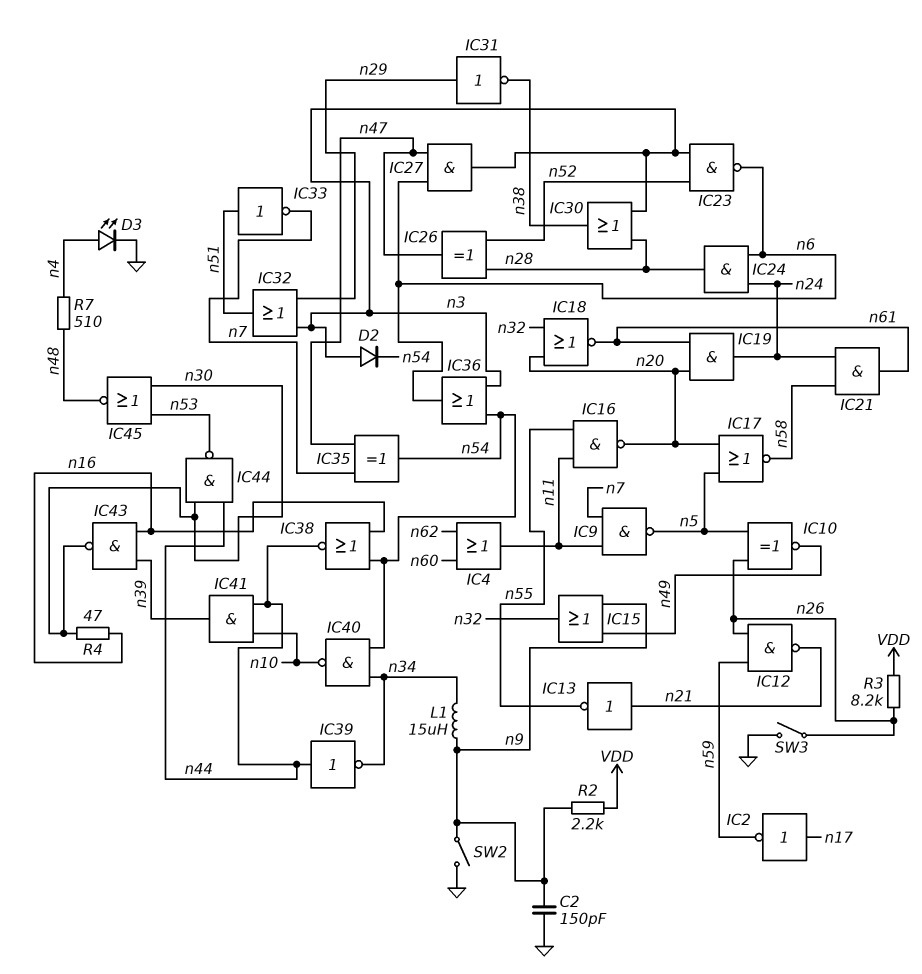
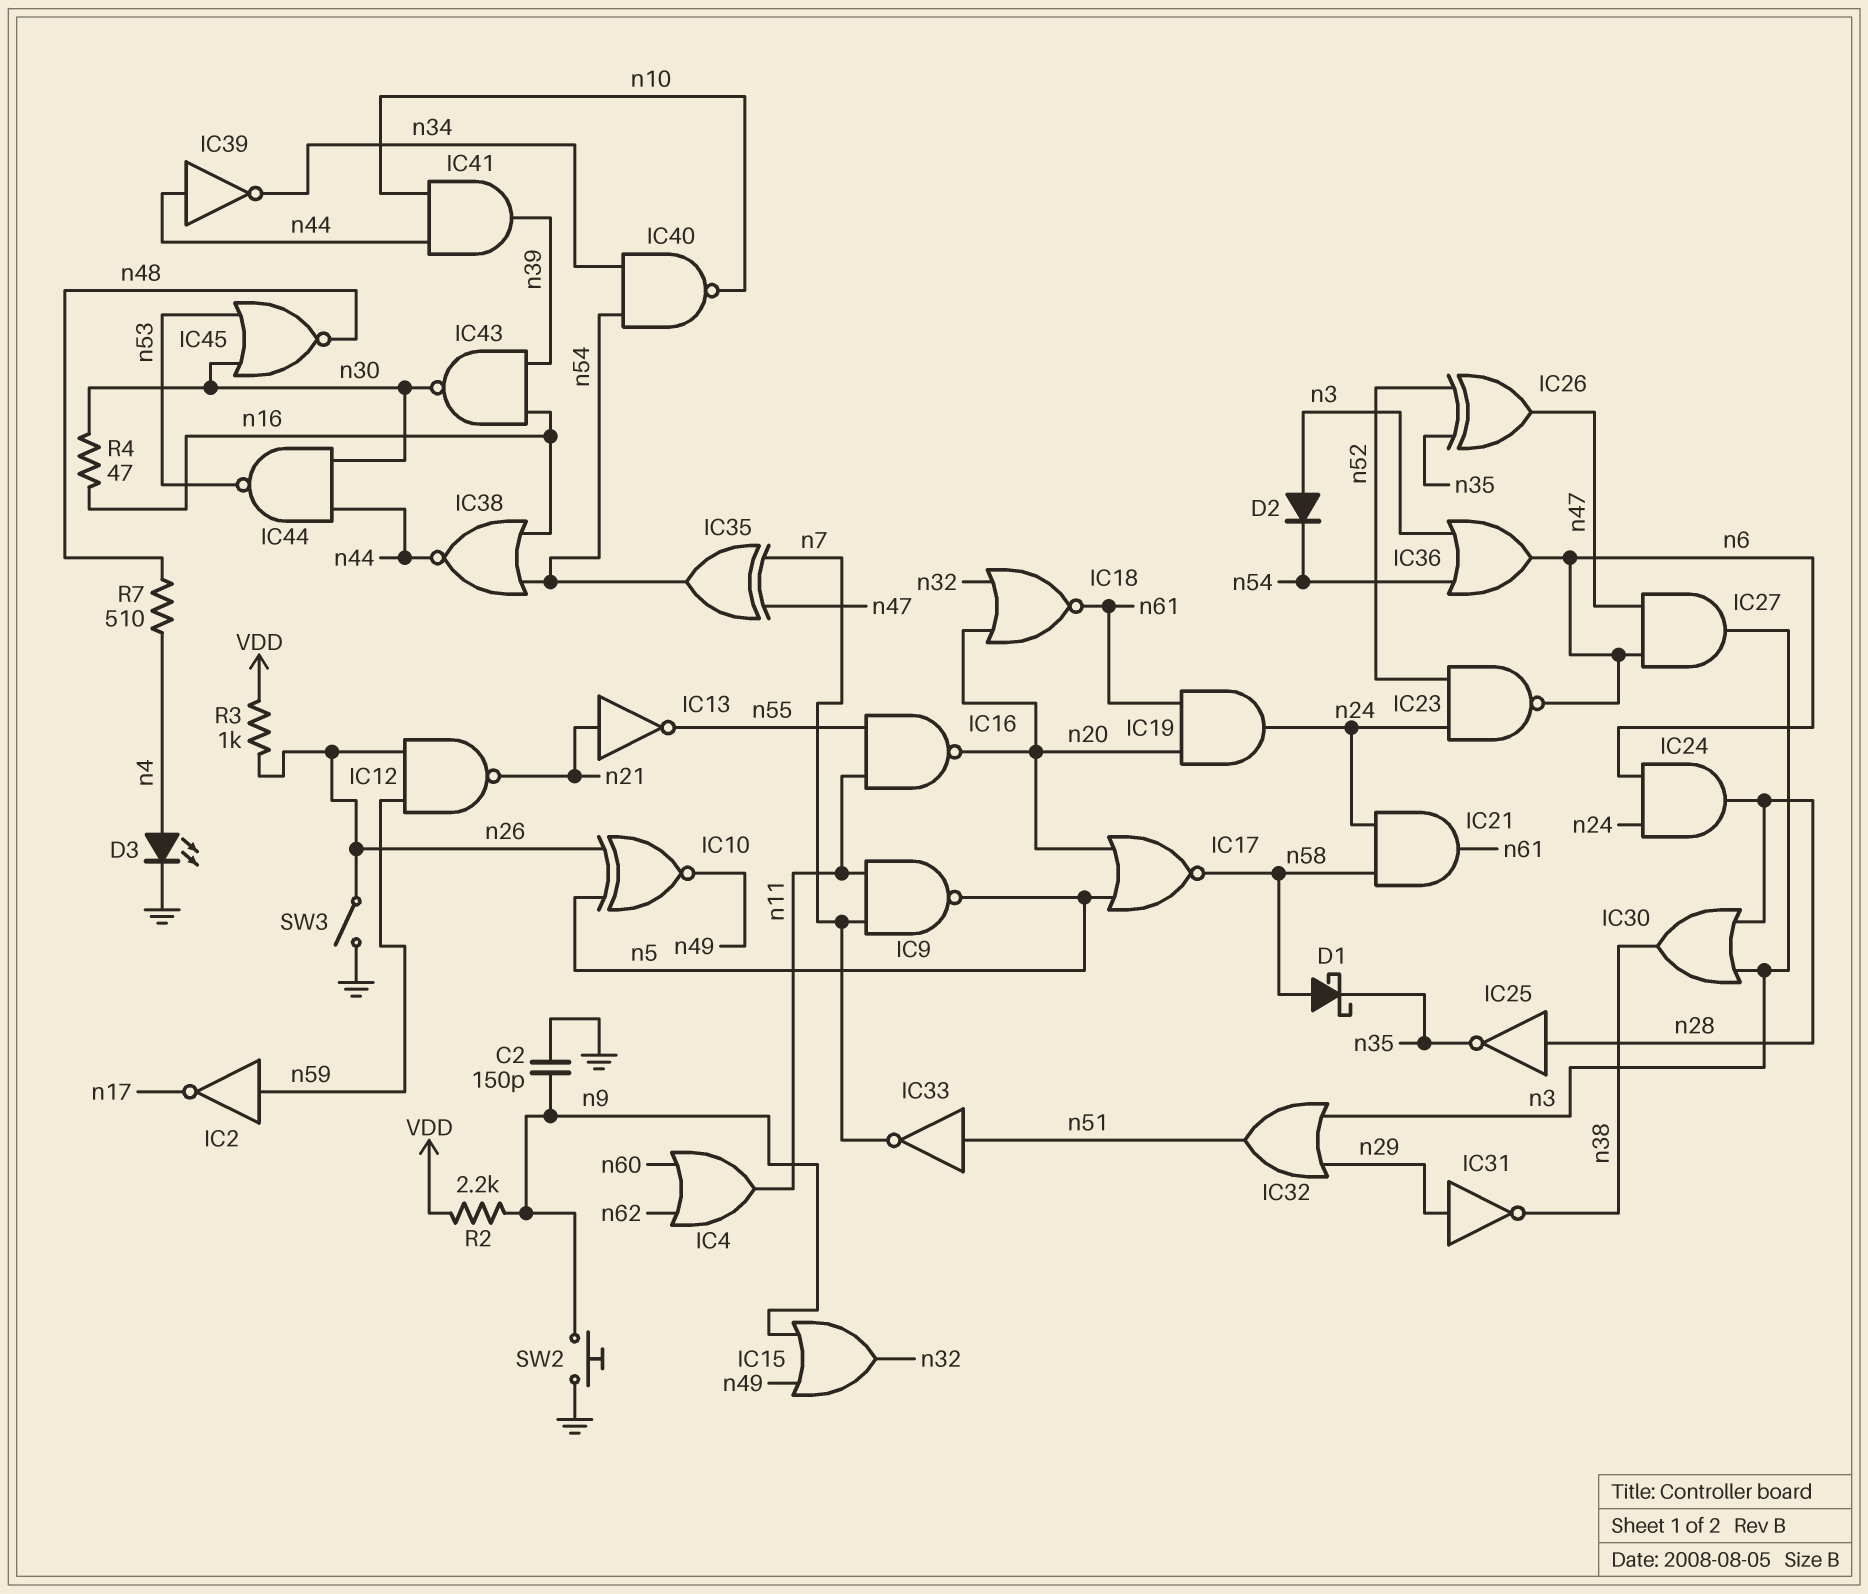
D1: none -> schottky (A n58, K n35)
IC2: NOT (in n17, out n59) -> NOT (in n59, out n17)
IC23: NAND (in n3, in n52, out n6) -> NAND (in n24, in n52, out n6)
IC25: none -> NOT (in n28, out n35)
IC26: XOR (in n28, in n52, out n47) -> XOR (in n35, in n52, out n47)
L1: 15uH (n9, n34) -> none
R3: 8.2k (VDD, n26) -> 1k (VDD, n26)
SW2: switch (GND, n9) -> button (GND, n9)

